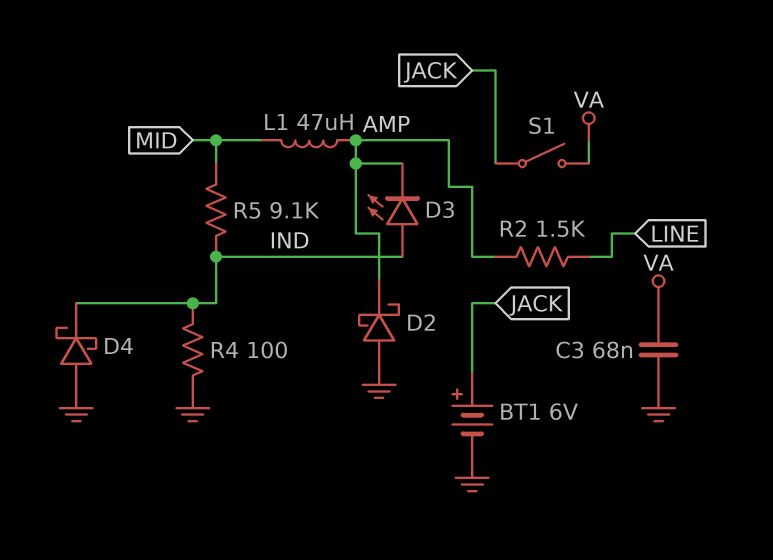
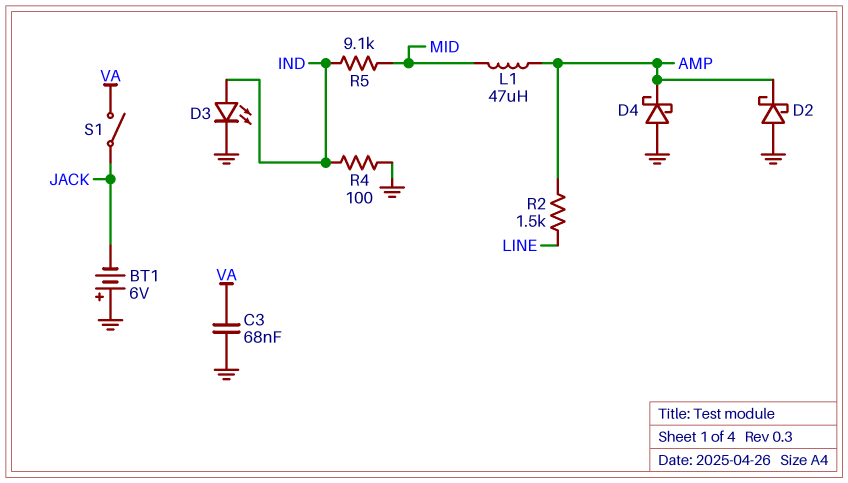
BT1: 6V (plus JACK, minus GND) -> 6V (plus GND, minus JACK)
D3: LED (A IND, K AMP) -> LED (A IND, K GND)
D4: schottky (A GND, K IND) -> schottky (A GND, K AMP)

